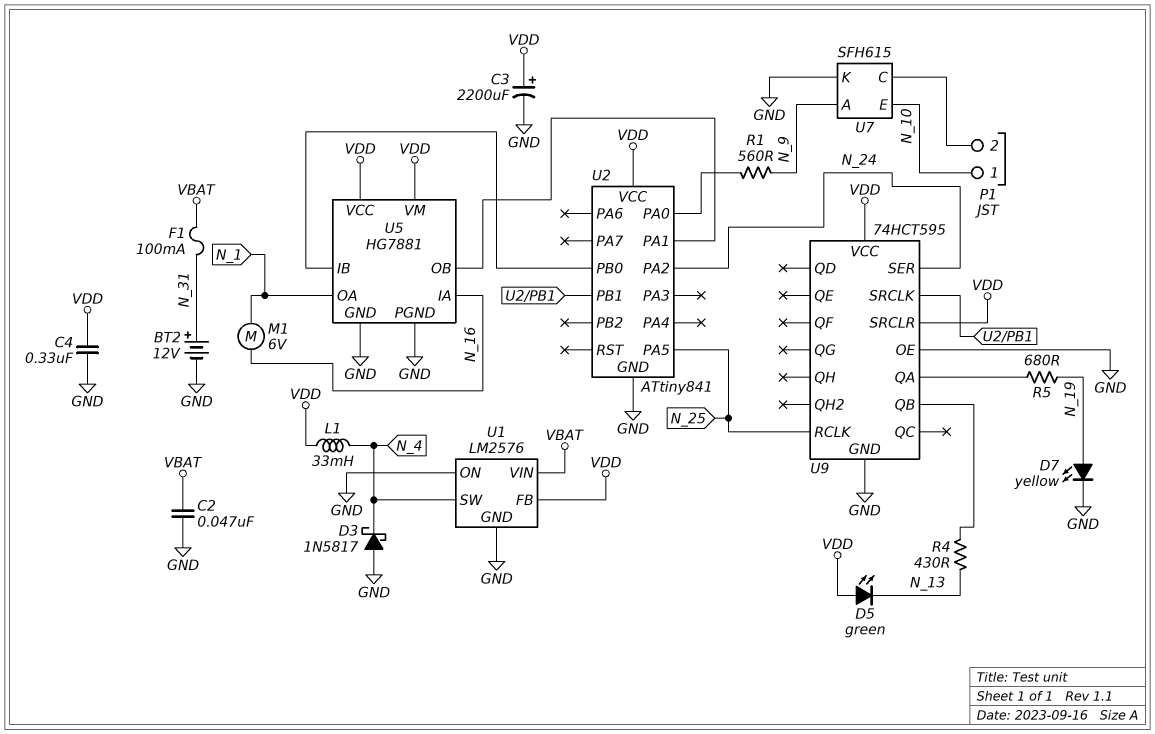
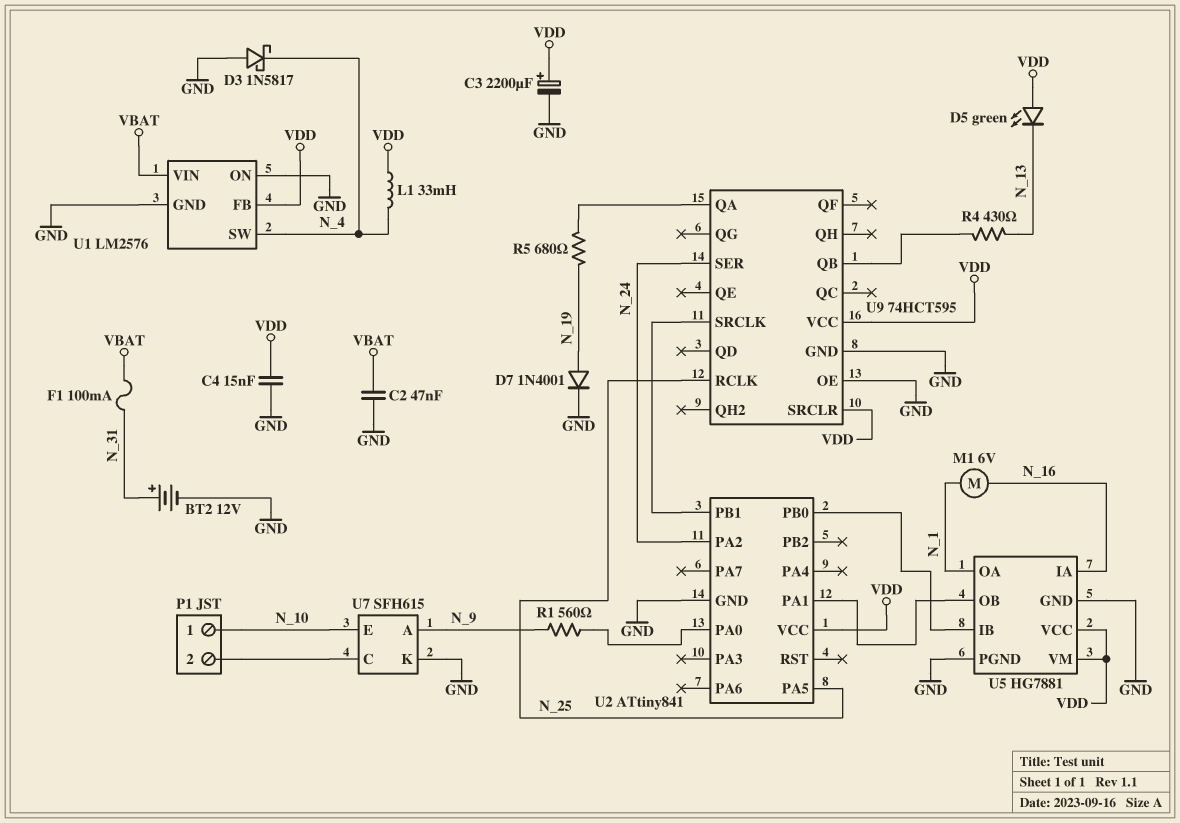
C4: 330nF (GND, VDD) -> 15nF (GND, VDD)
D7: LED yellow (A N_19, K GND) -> diode 1N4001 (A N_19, K GND)

